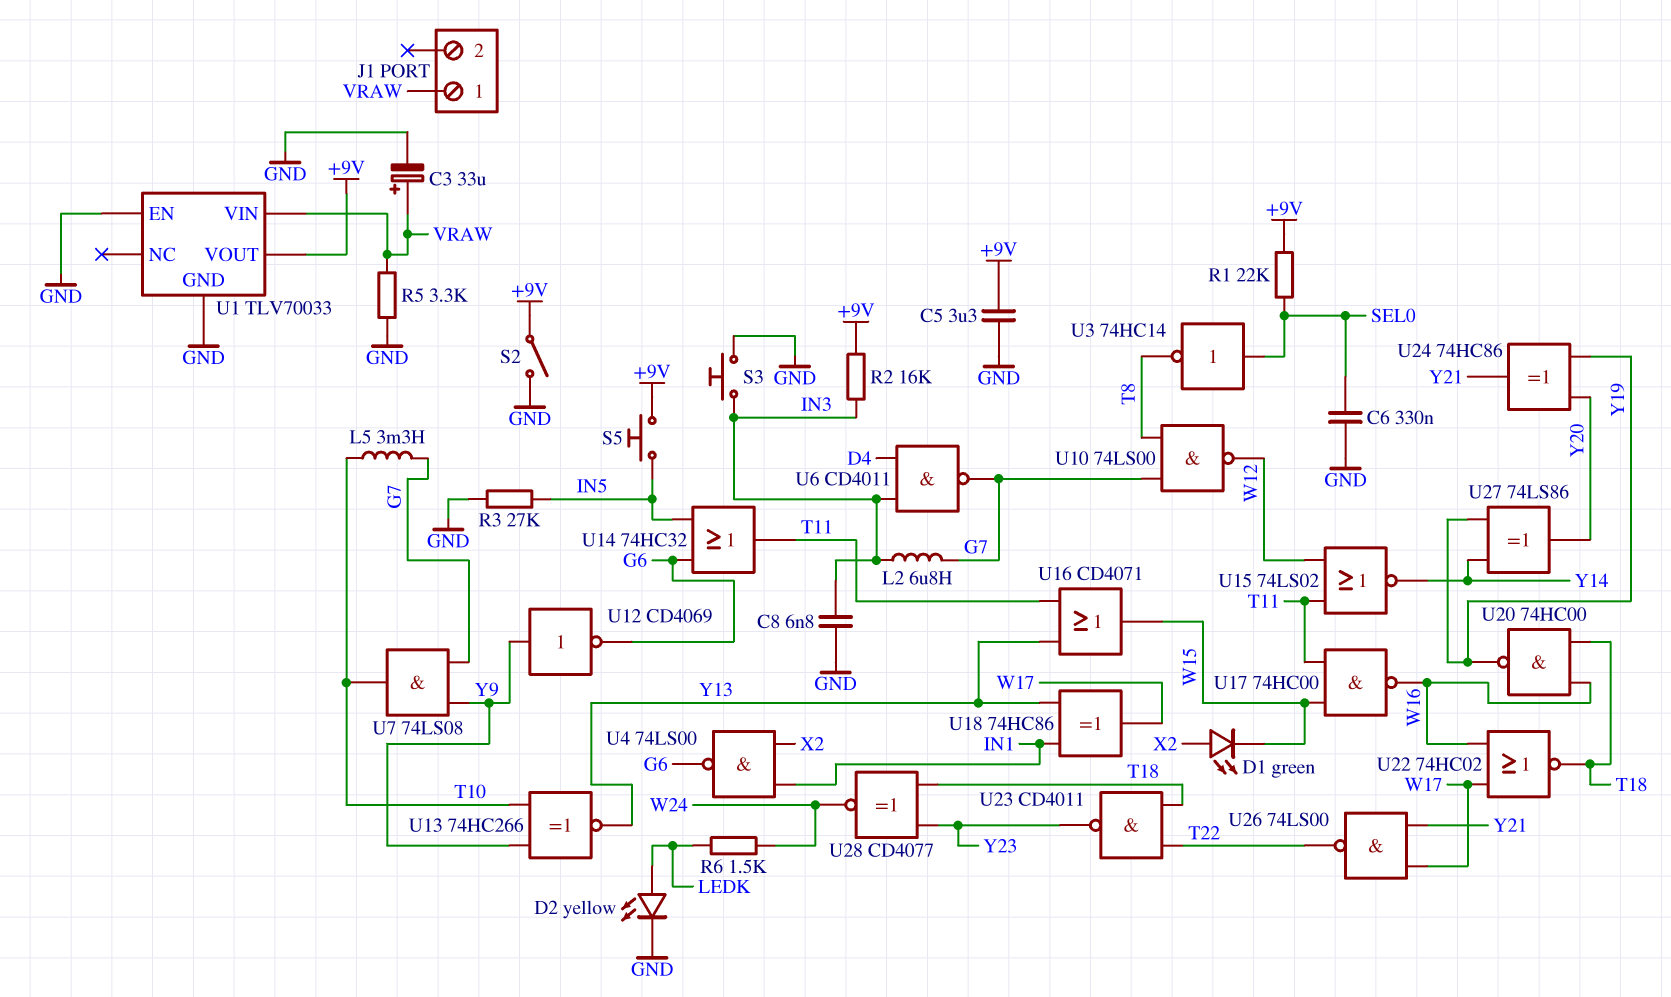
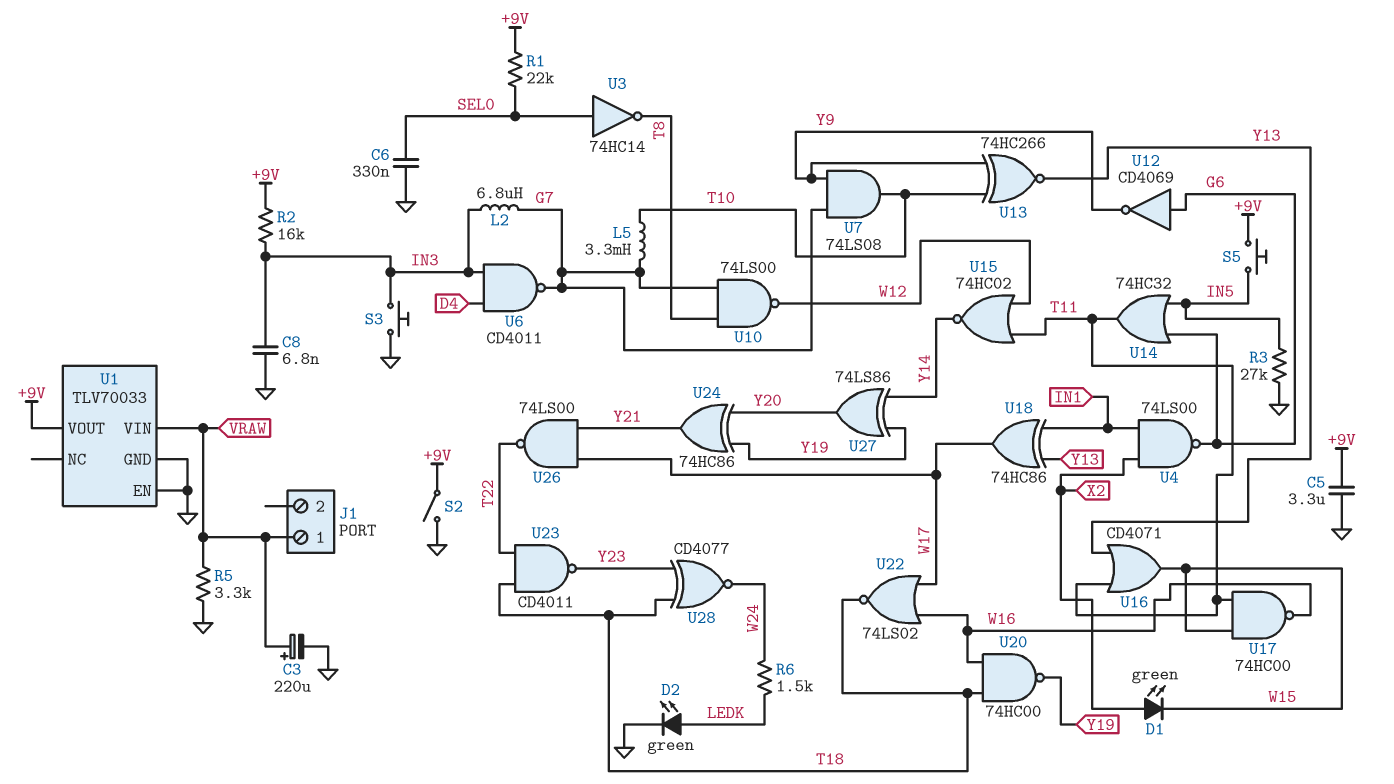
C3: 33uF (plus VRAW, minus GND) -> 220uF (plus VRAW, minus GND)
D2: LED yellow (A LEDK, K GND) -> LED green (A LEDK, K GND)
U12: NOT CD4069 (in Y9, out G6) -> NOT CD4069 (in G6, out Y9)
U15: NOR 74LS02 (in T11, in W12, out Y14) -> NOR 74HC02 (in T11, in W12, out Y14)
U22: NOR 74HC02 (in W16, in W17, out T18) -> NOR 74LS02 (in W16, in W17, out T18)

